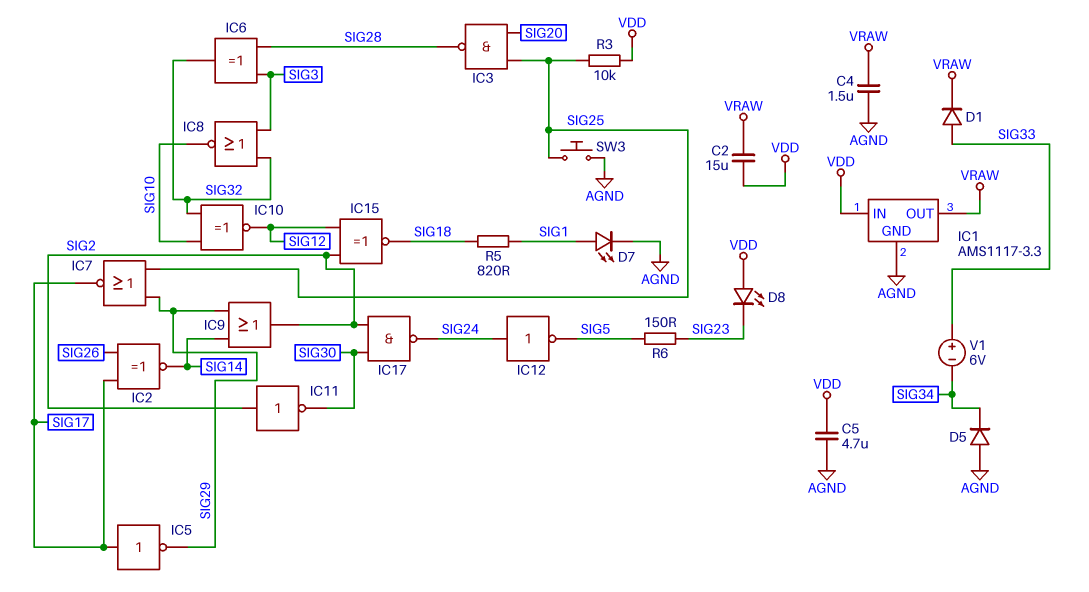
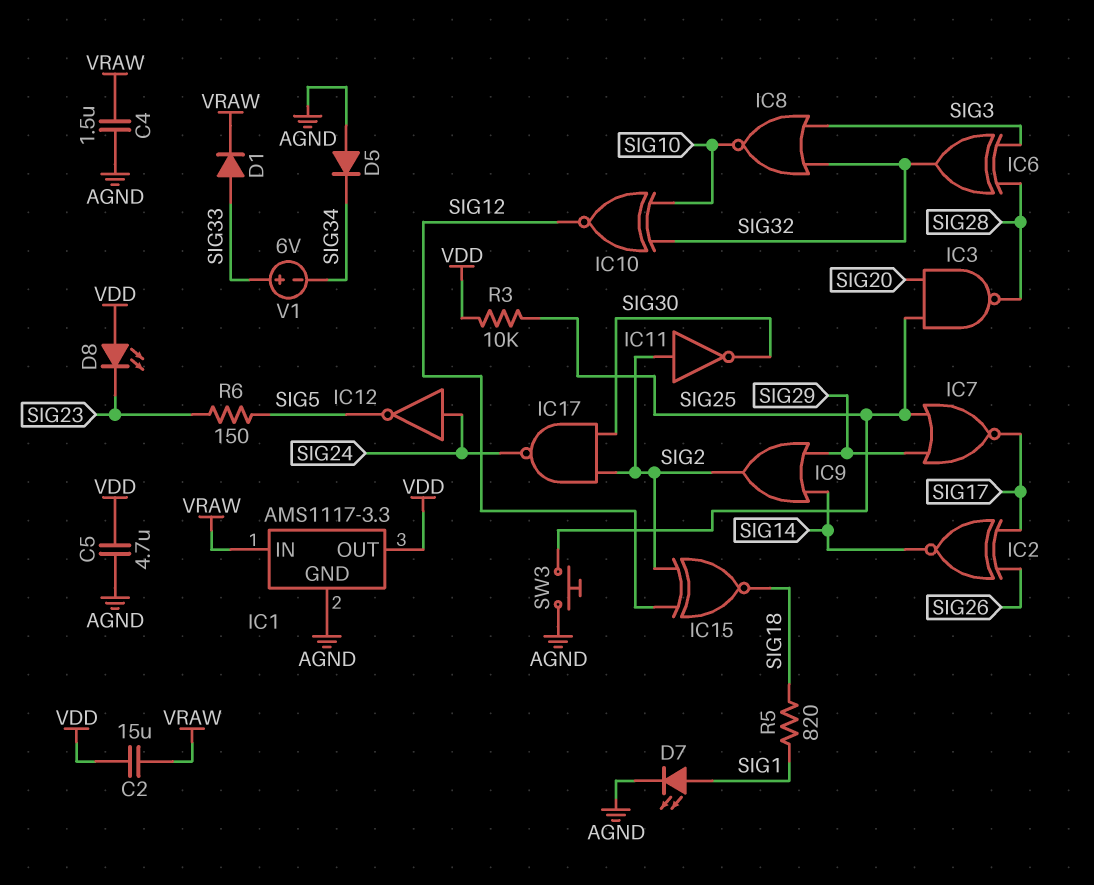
IC1 pin IN: VDD -> VRAW
IC1 pin OUT: VRAW -> VDD
IC5: NOT (in SIG17, out SIG29) -> none

